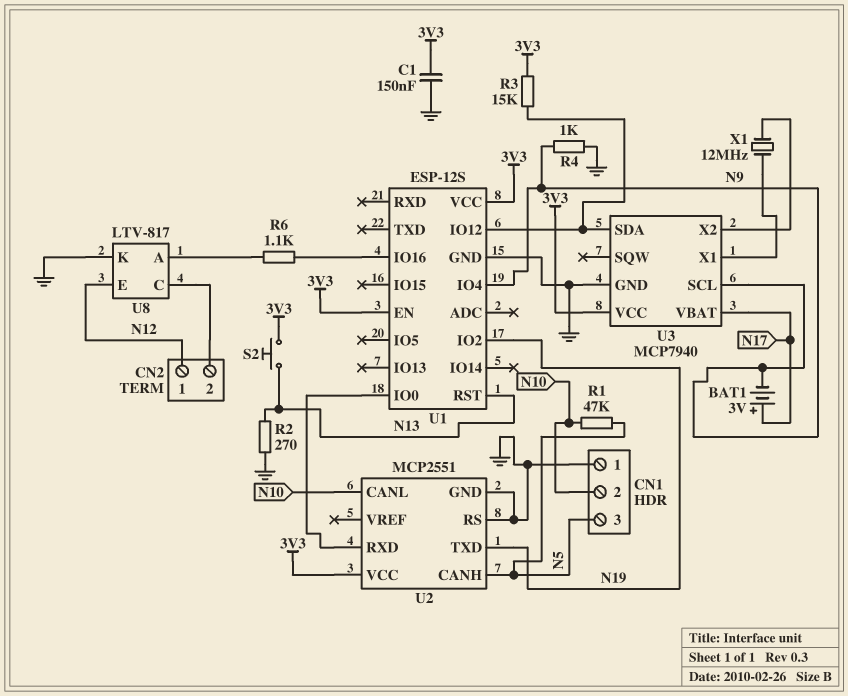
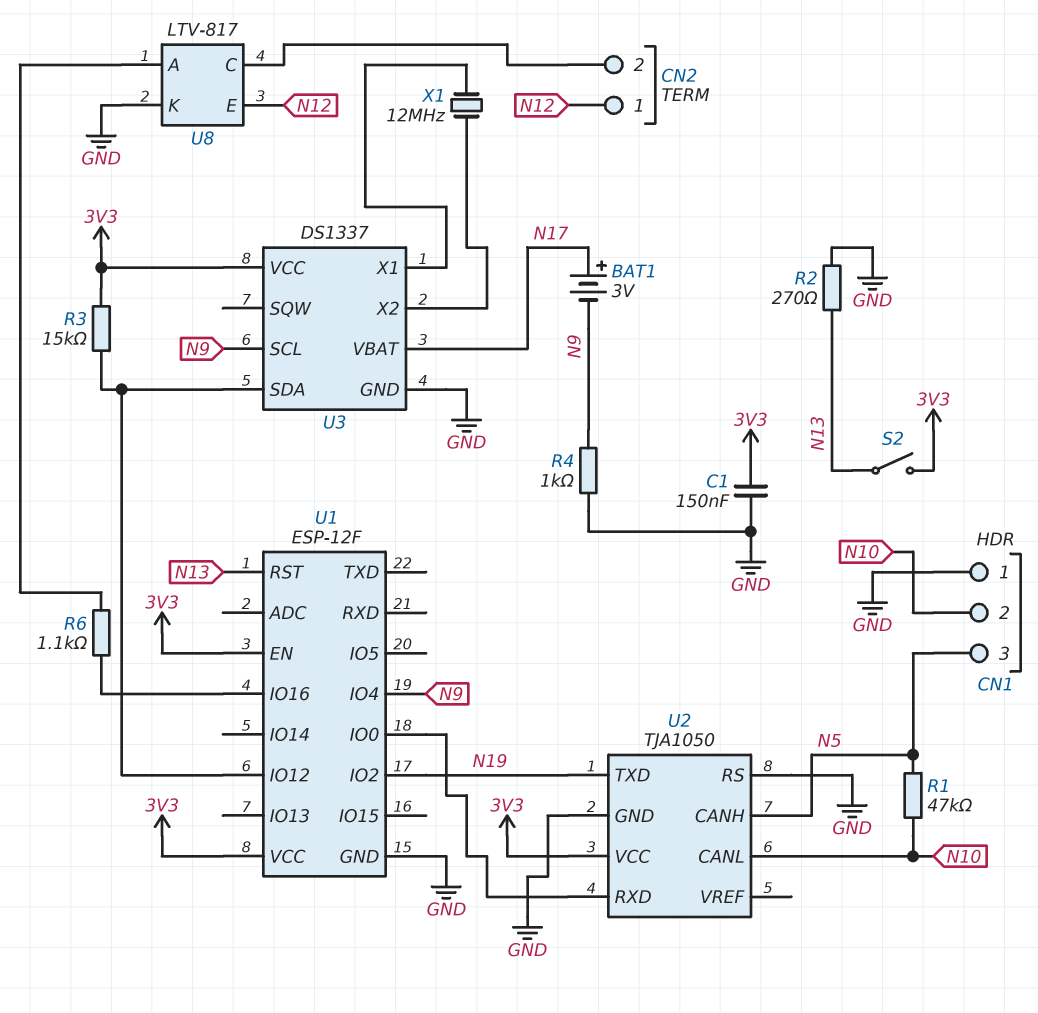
S2: button (3V3, N13) -> switch (3V3, N13)
U1: ESP-12S -> ESP-12F
U2: MCP2551 -> TJA1050
U3: MCP7940 -> DS1337

